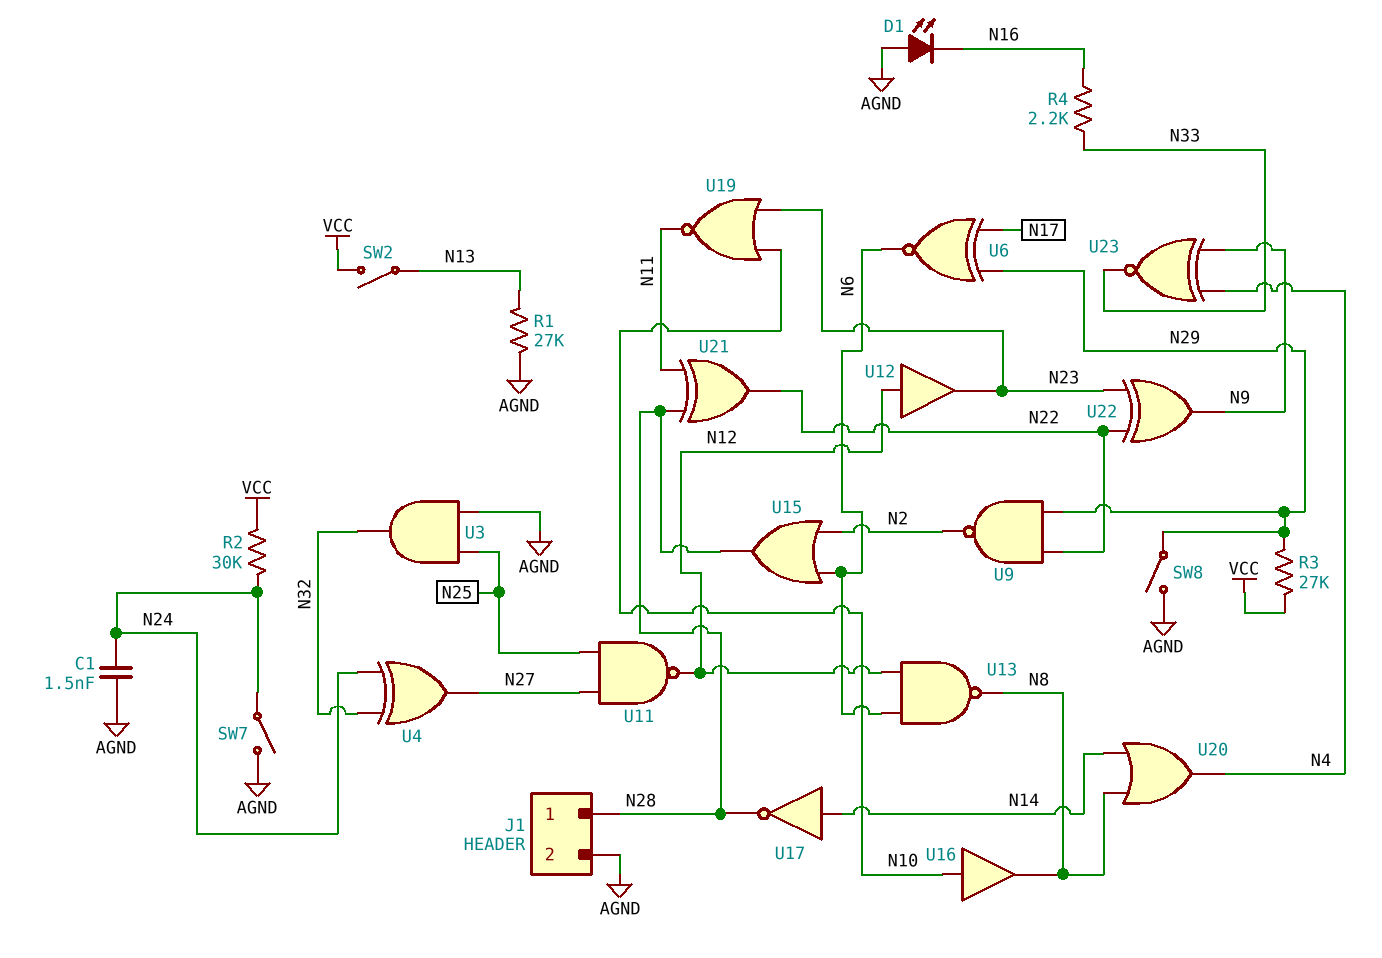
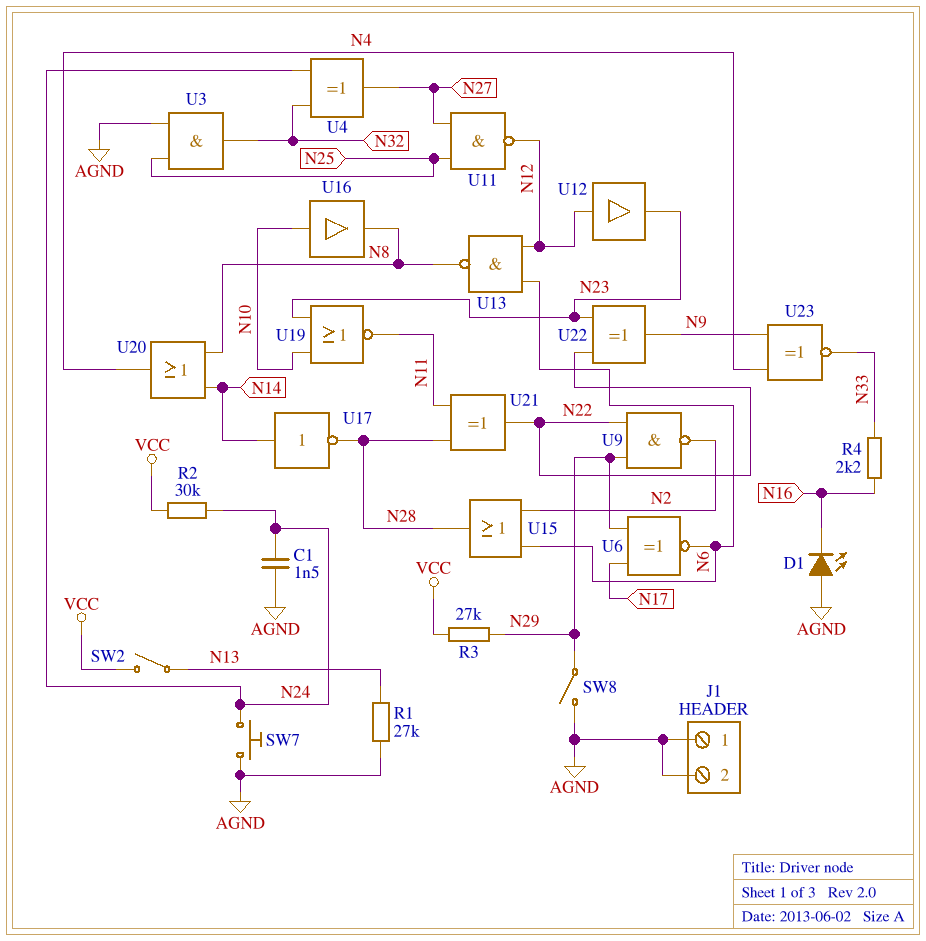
J1 pin 1: N28 -> AGND
SW7: switch (AGND, N24) -> button (AGND, N24)

